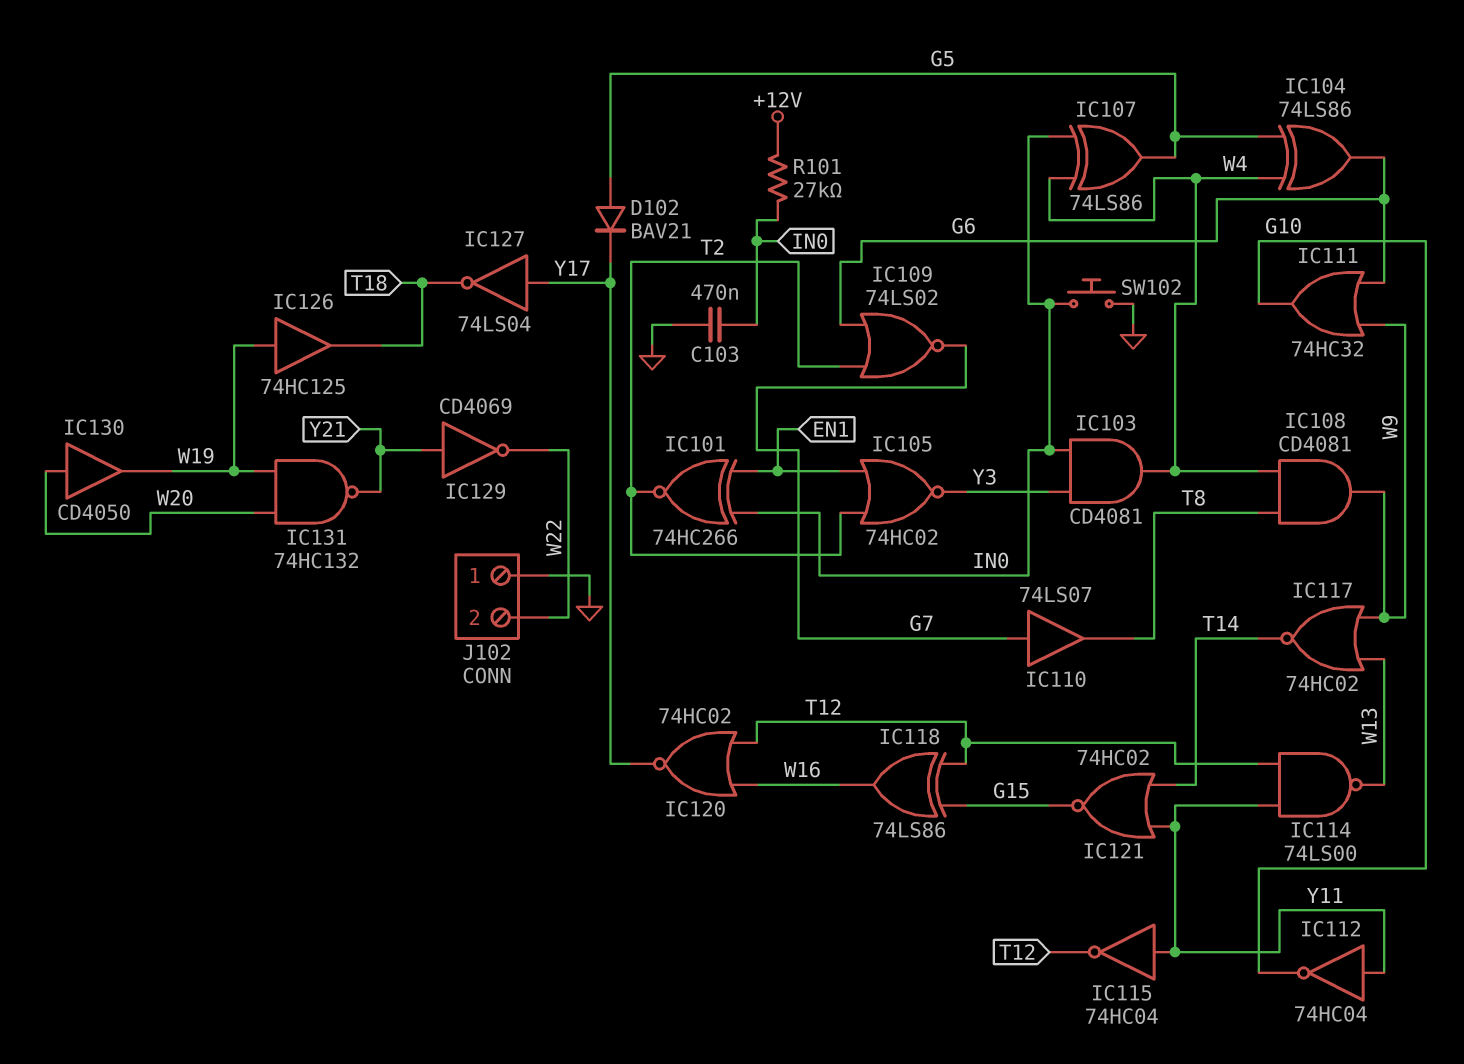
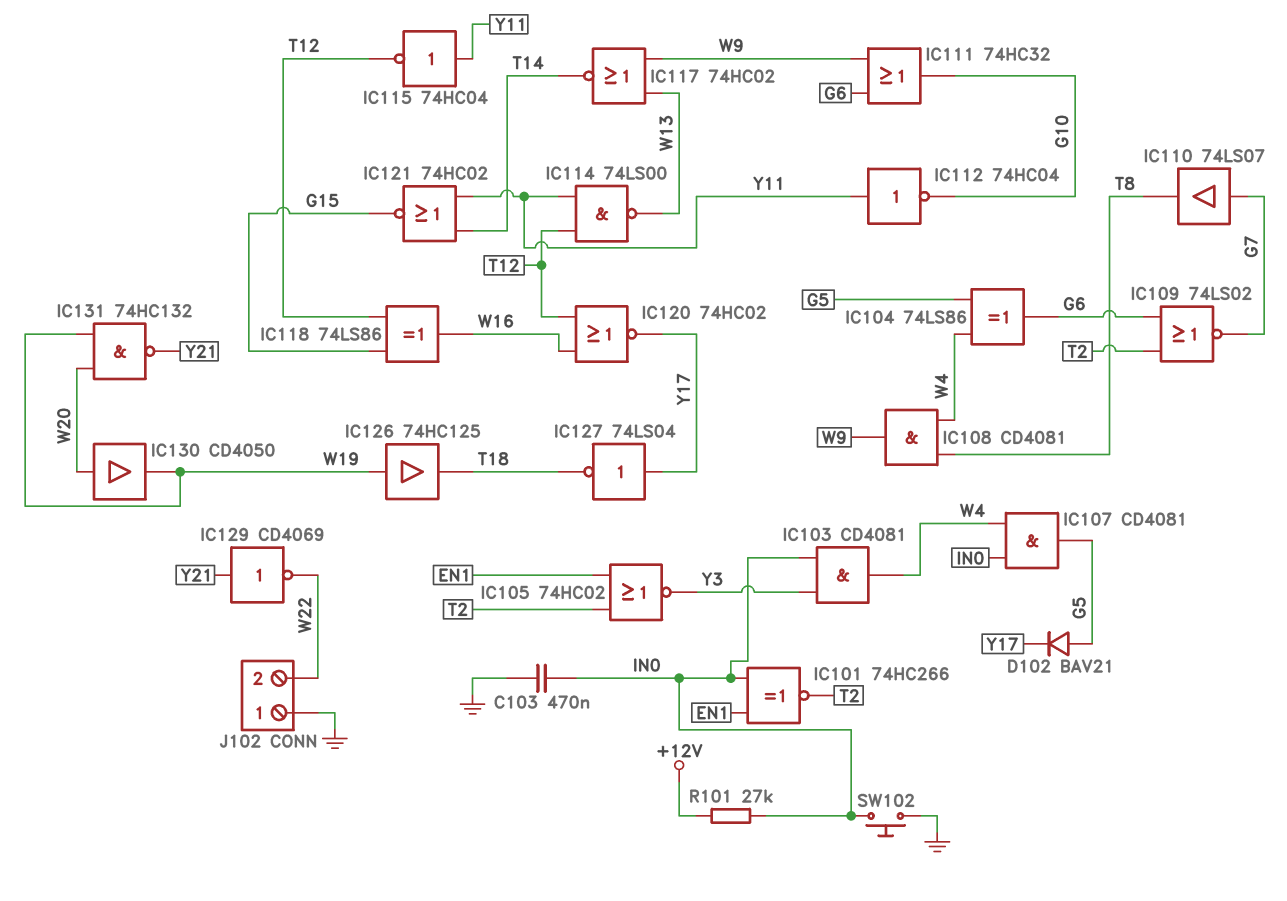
IC107: XOR 74LS86 (in IN0, in W4, out G5) -> AND CD4081 (in IN0, in W4, out G5)

